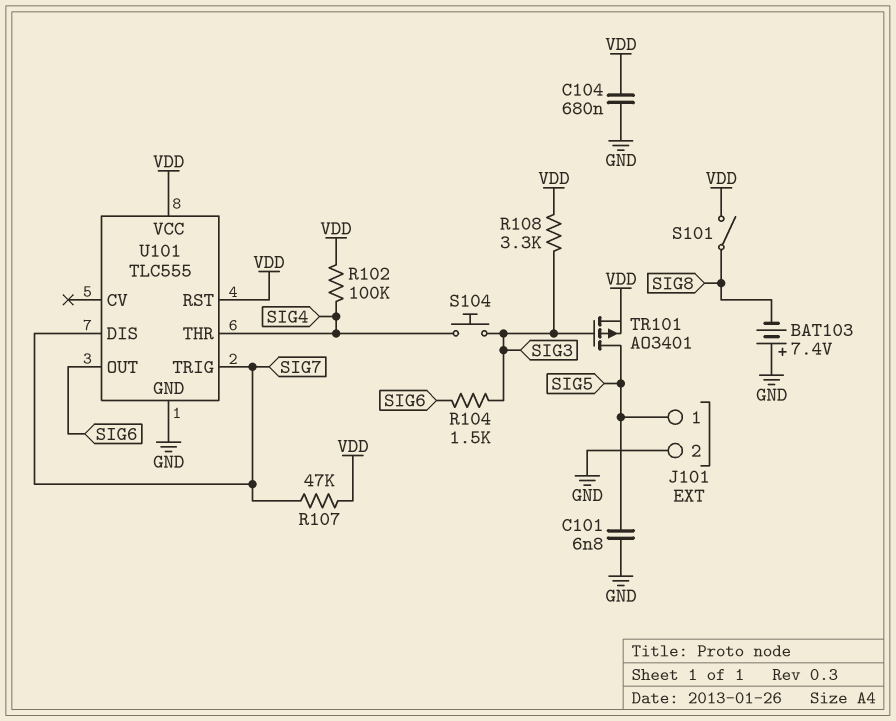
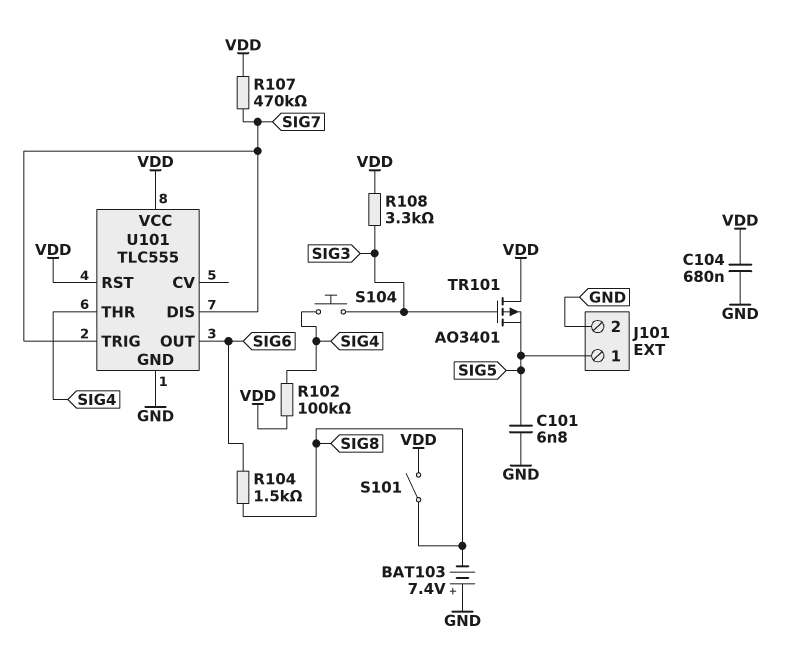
R104: 1.5k (SIG3, SIG6) -> 1.5k (SIG6, SIG8)
R107: 47k (SIG7, VDD) -> 470k (SIG7, VDD)
TR101: PMOS AO3401 (G SIG3, D SIG5, S VDD) -> PMOS AO3401 (G SIG3, D VDD, S SIG5)

